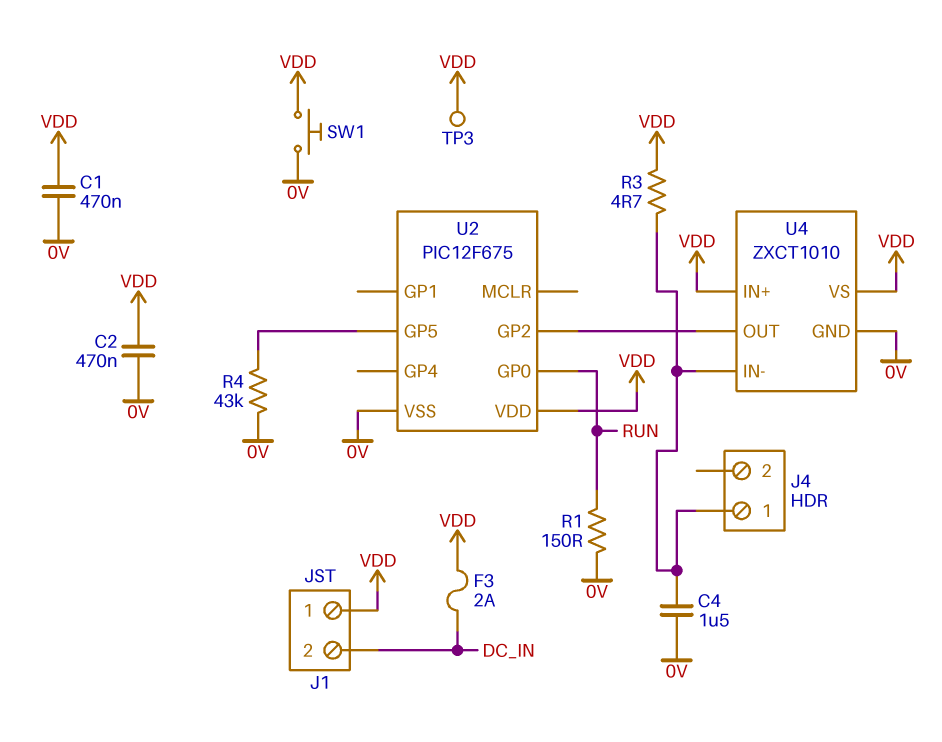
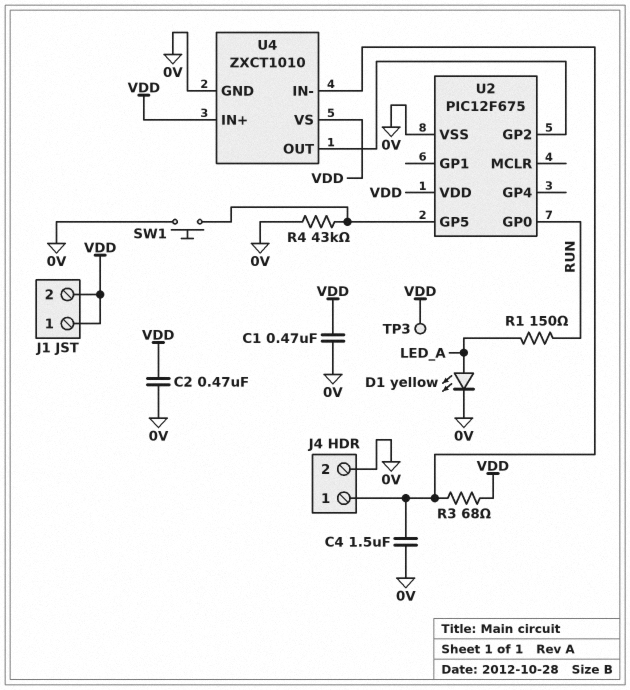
D1: none -> LED yellow (A LED_A, K 0V)
F3: 2A (DC_IN, VDD) -> none
J1 pin 2: DC_IN -> VDD
J4 pin 2: none -> 0V
R1: 150 (0V, RUN) -> 150 (LED_A, RUN)
R3: 4.7 (J4/1, VDD) -> 68 (J4/1, VDD)
SW1: button (0V, VDD) -> button (0V, U2/GP5)

